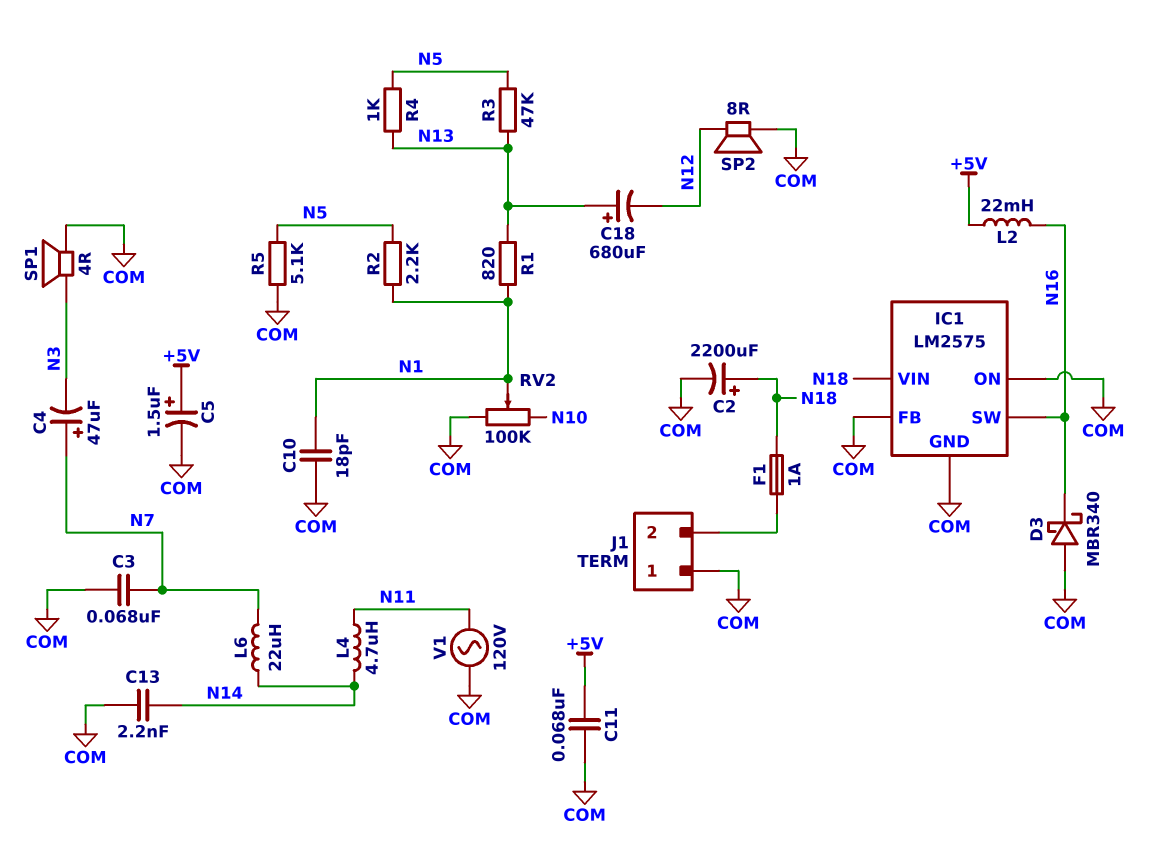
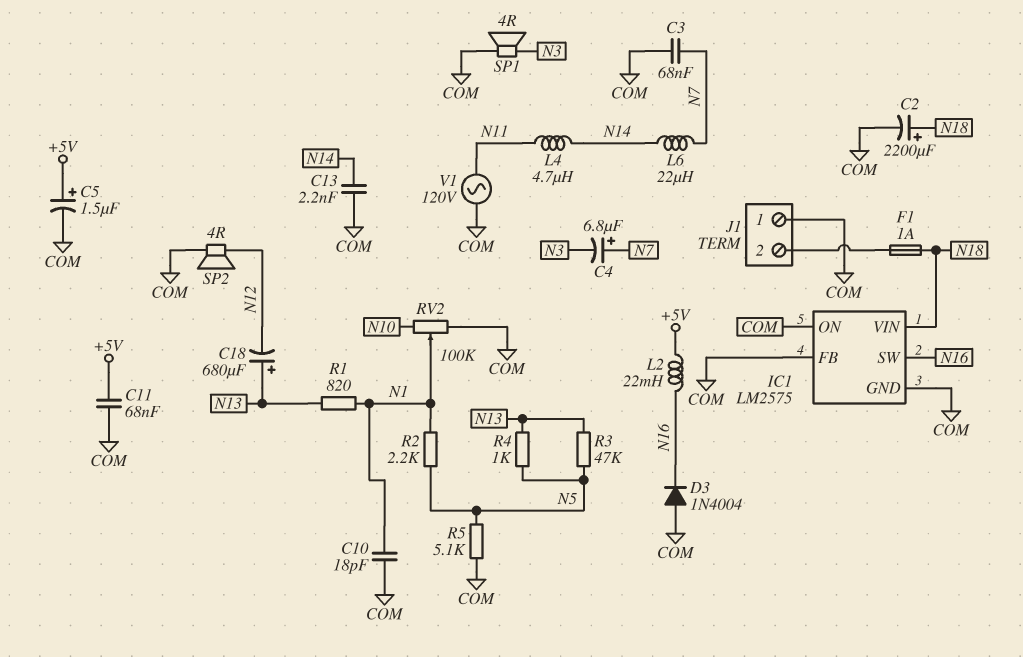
C4: 47uF (plus N7, minus N3) -> 6.8uF (plus N7, minus N3)
D3: schottky MBR340 (A COM, K N16) -> diode 1N4004 (A COM, K N16)
SP2: speaker 8R (COM, N12) -> speaker 4R (COM, N12)

